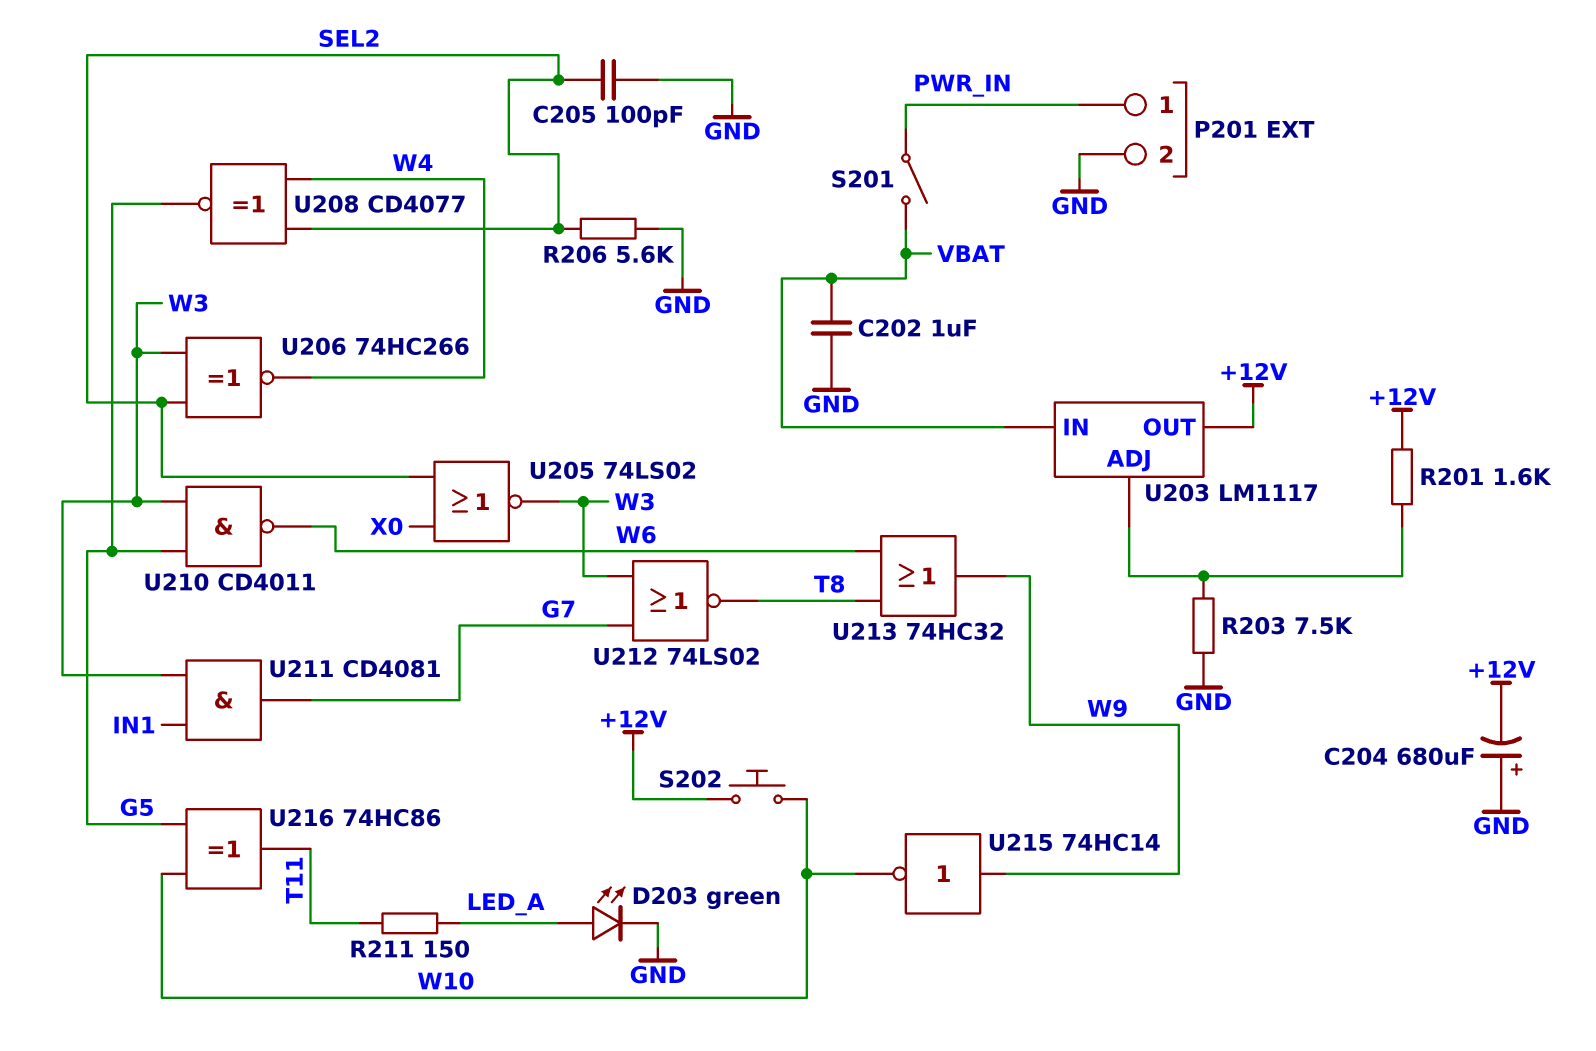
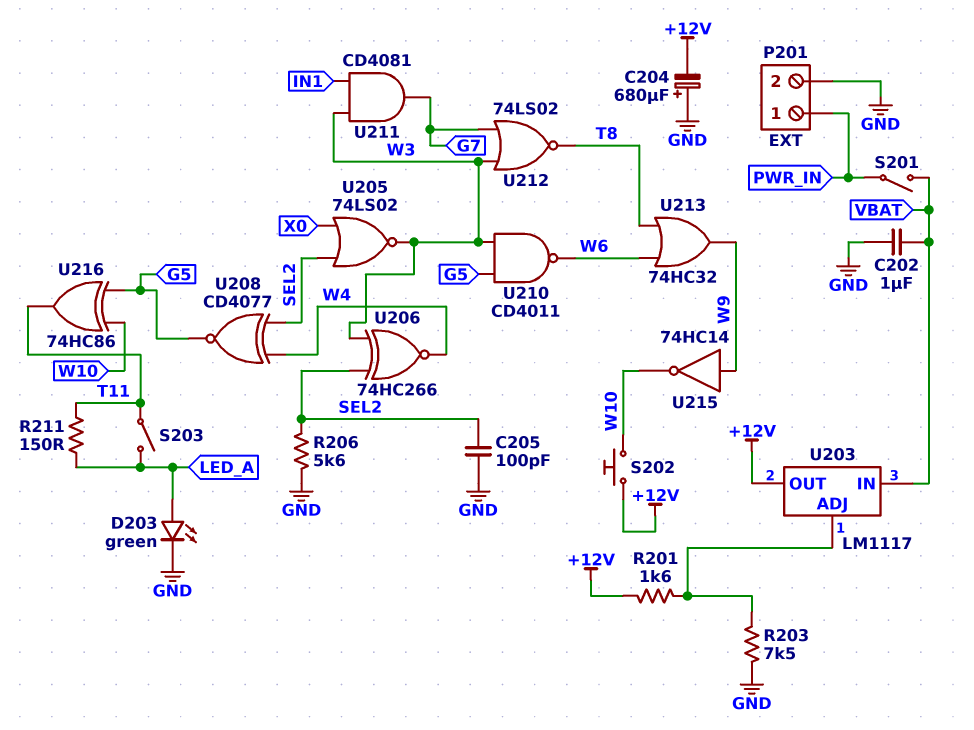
S203: none -> switch (LED_A, T11)

